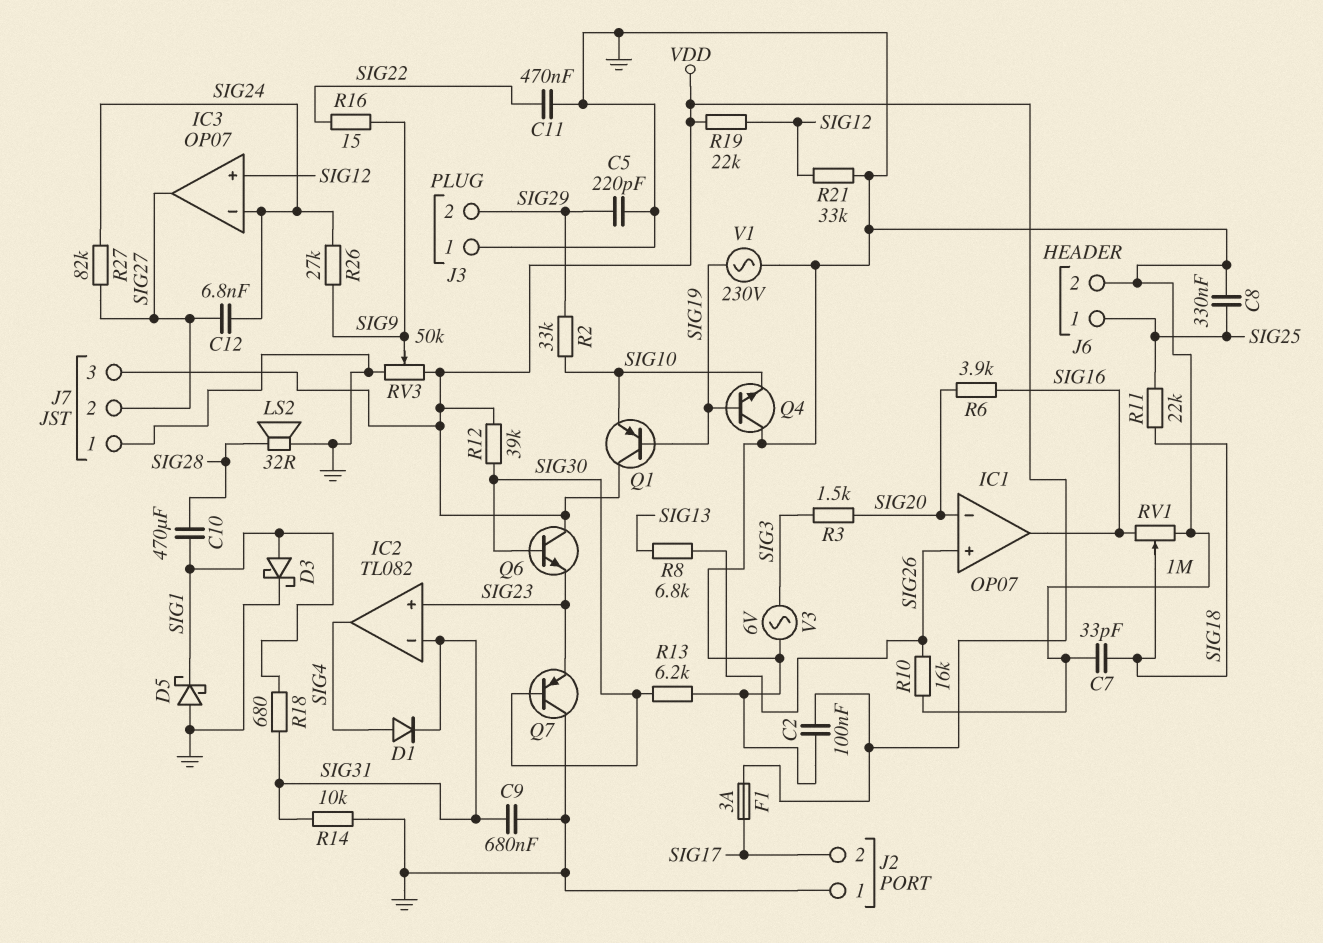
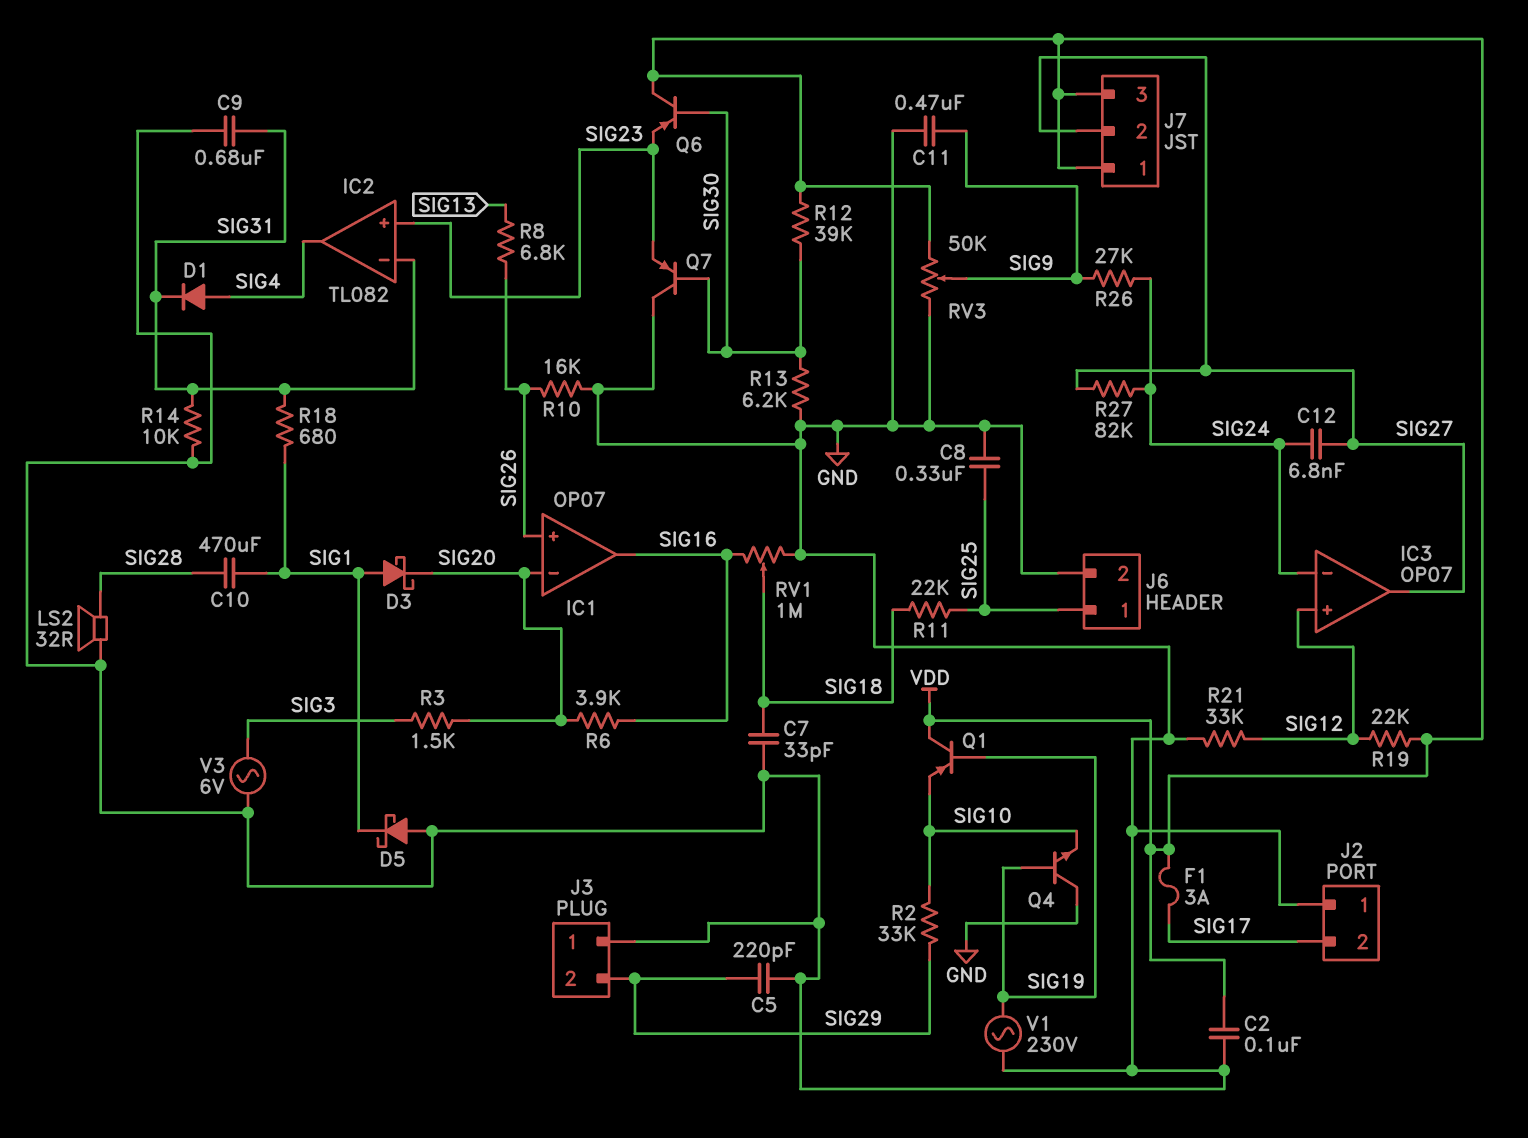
C11: 470nF (GND, SIG22) -> 470nF (GND, SIG9)
D3: schottky (A SIG1, K GND) -> schottky (A SIG1, K SIG20)
J7 pin 1: GND -> VDD
Q6: NPN (B SIG30, C VDD, E SIG23) -> PNP (B SIG30, C VDD, E SIG23)
R16: 15 (SIG9, SIG22) -> none

